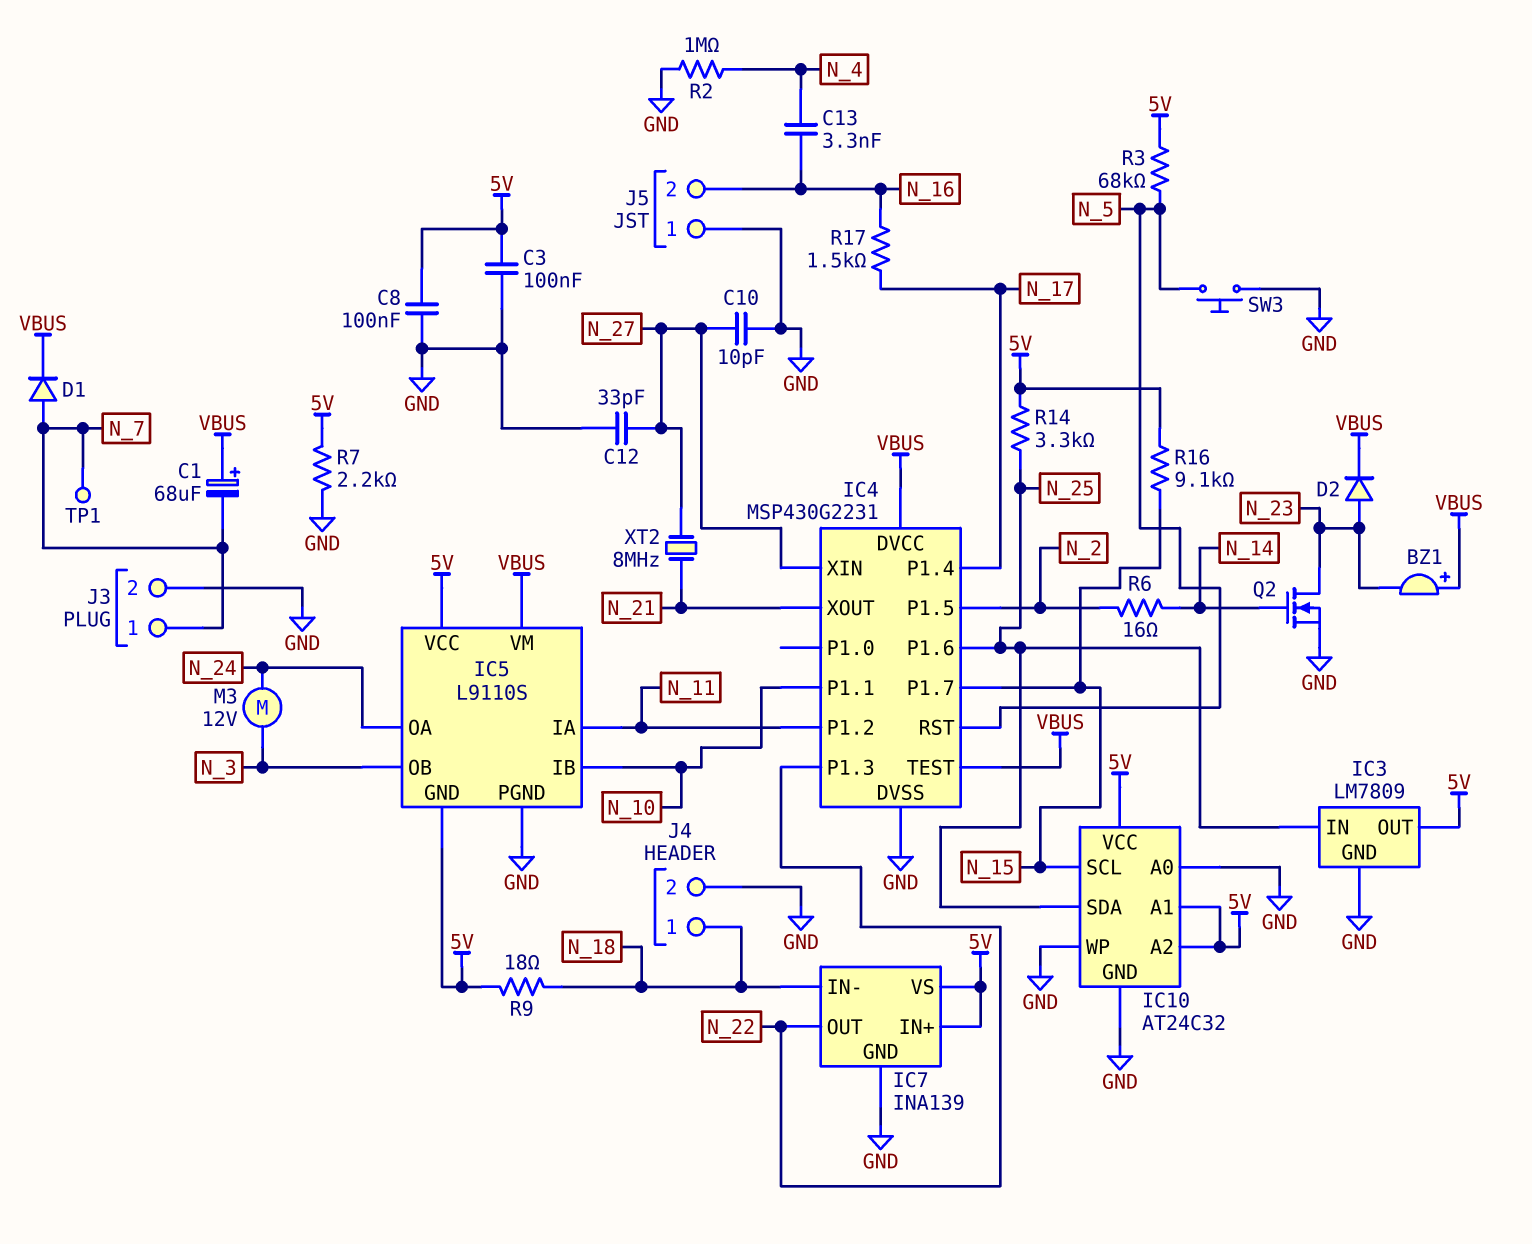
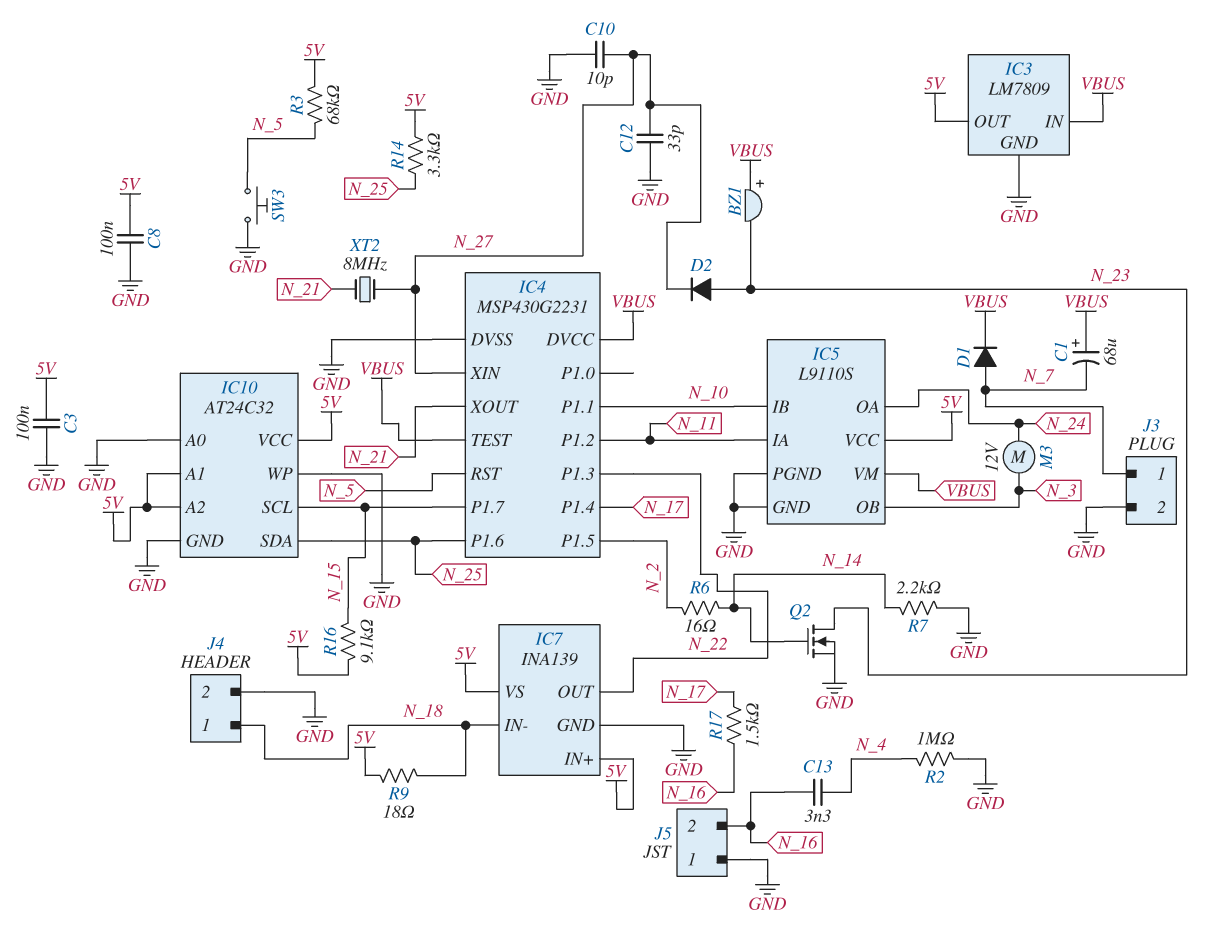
D2: diode (A N_23, K VBUS) -> diode (A N_23, K N_27)
IC3 pin IN: N_25 -> VBUS
IC5 pin GND: 5V -> GND
R7: 2.2k (5V, GND) -> 2.2k (GND, N_14)
TP1: test point (N_7) -> none

